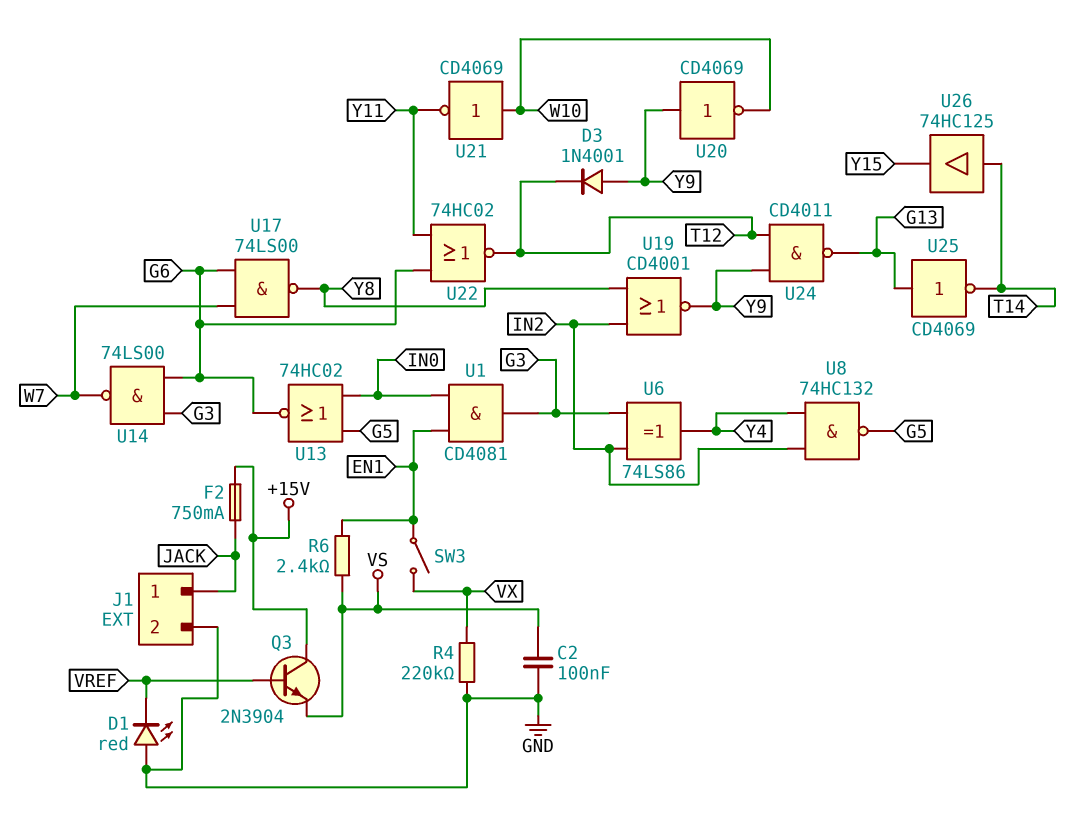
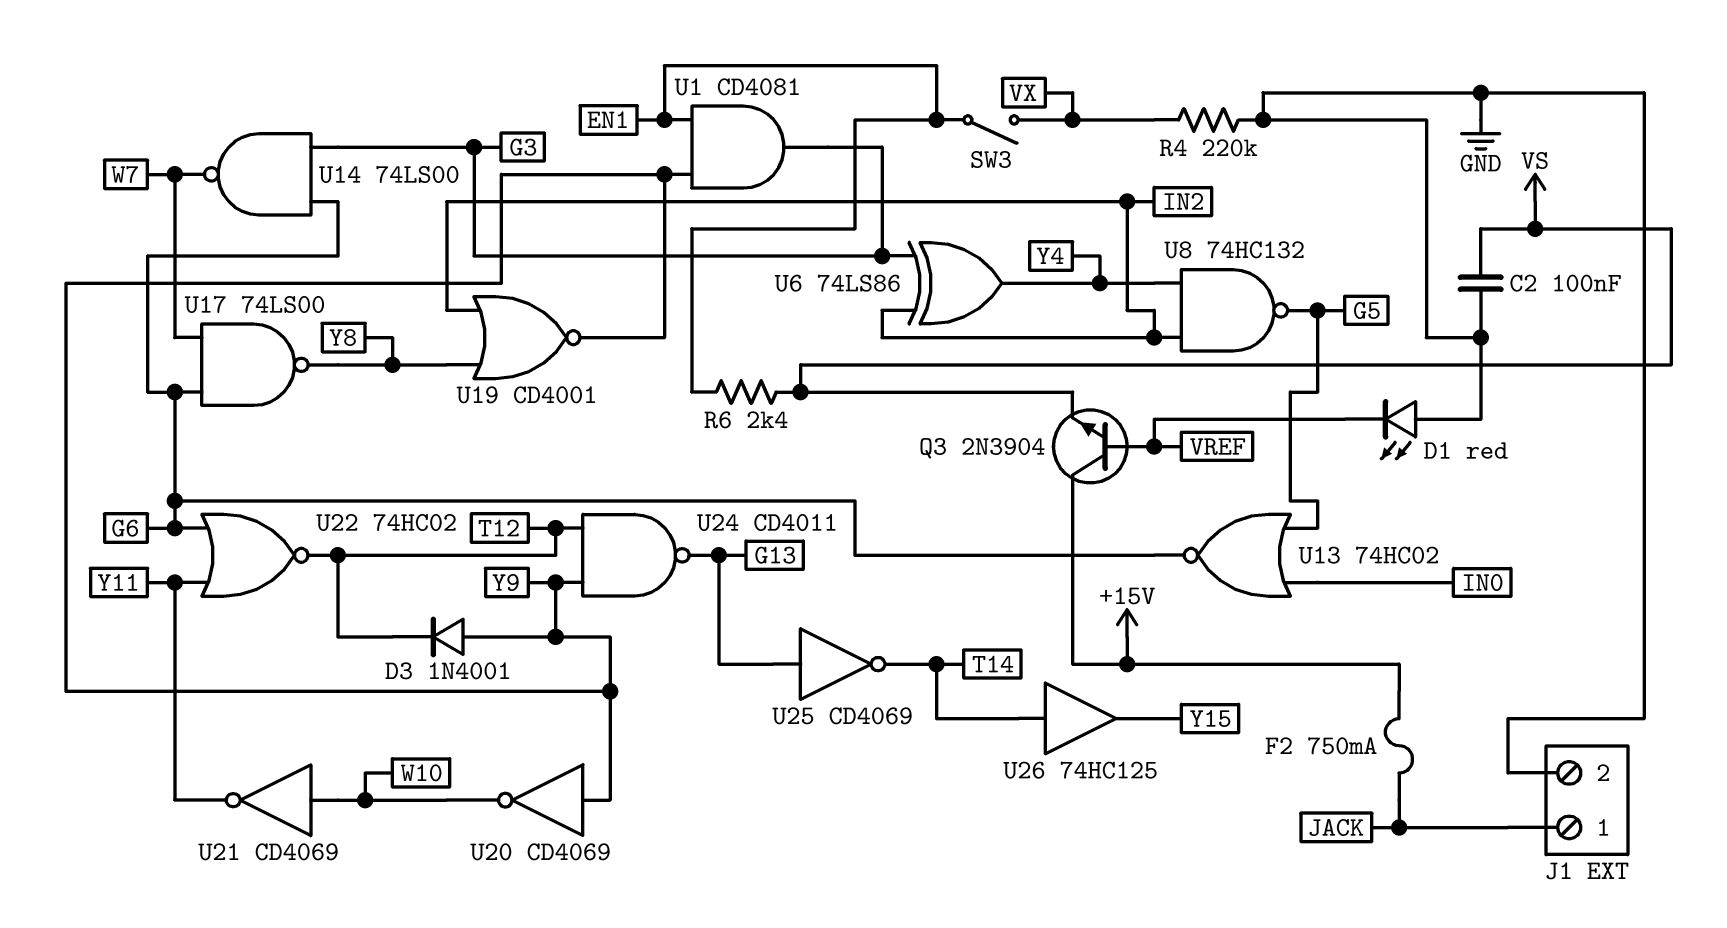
U1: AND CD4081 (in EN1, in IN0, out G3) -> AND CD4081 (in EN1, in Y9, out G3)

